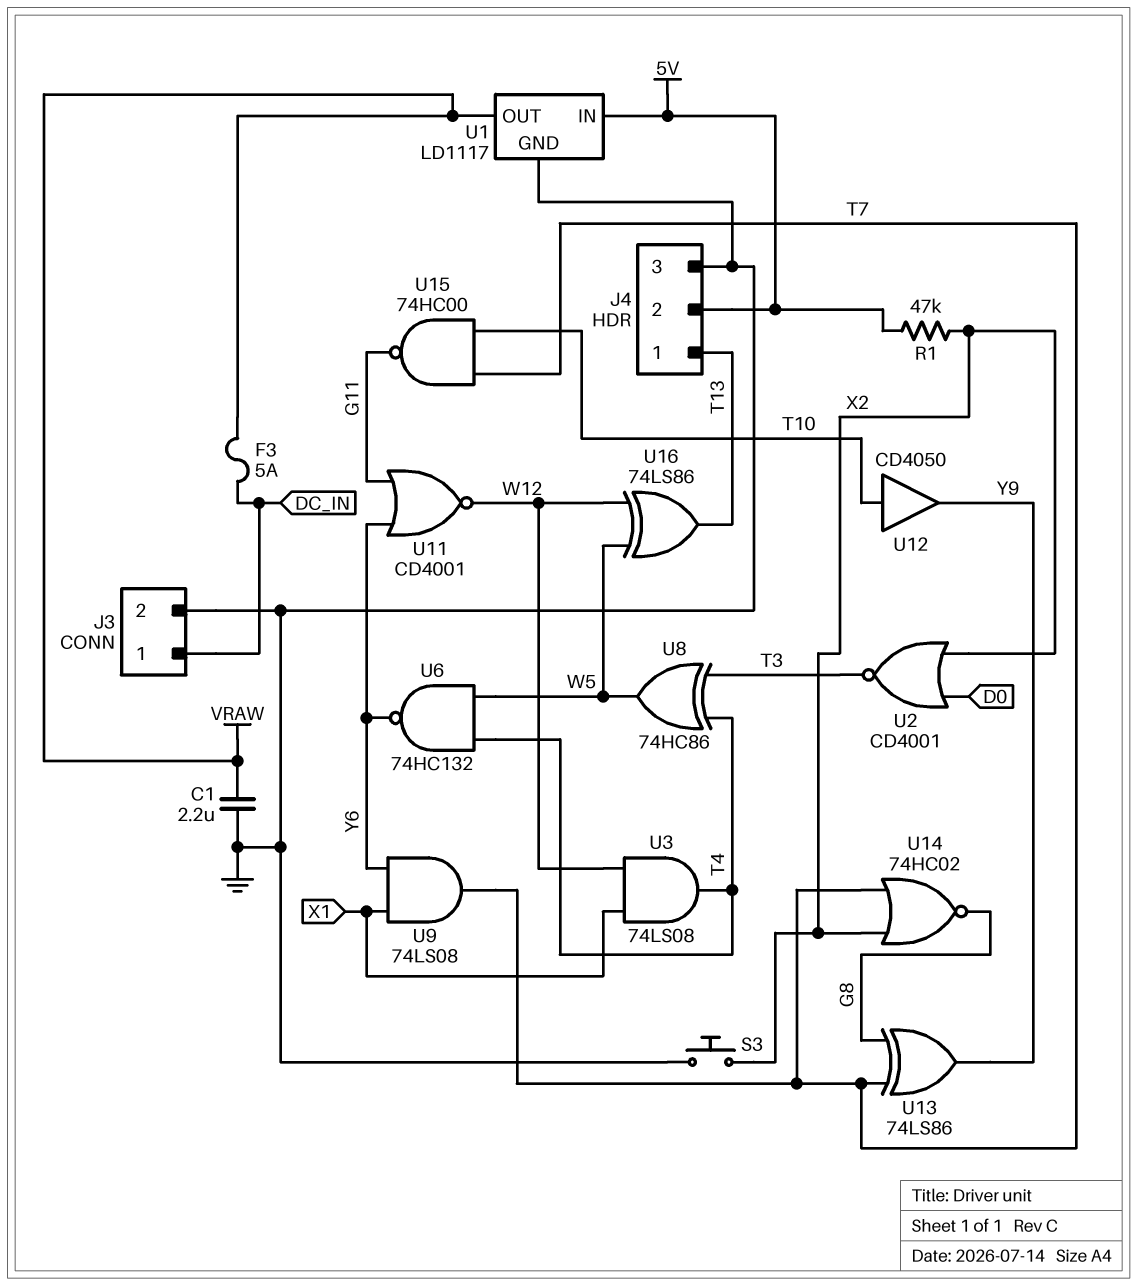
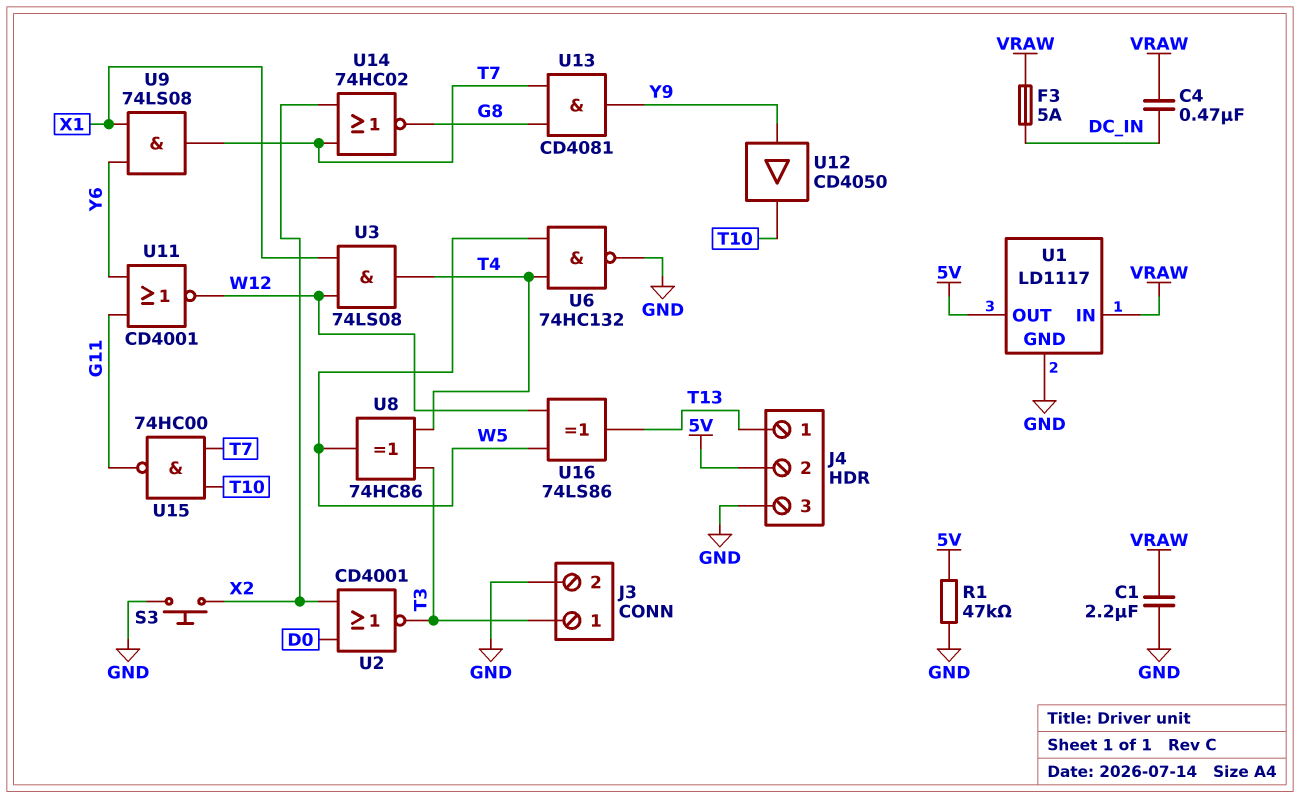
C4: none -> 470nF (DC_IN, VRAW)
J3 pin 1: DC_IN -> T3
R1: 47k (5V, X2) -> 47k (5V, GND)
U1 pin IN: 5V -> VRAW
U1 pin OUT: VRAW -> 5V
U6: NAND 74HC132 (in T4, in W5, out Y6) -> NAND 74HC132 (in T4, in W5, out GND)
U12: buffer CD4050 (in T10, out Y9) -> buffer CD4050 (in Y9, out T10)
U13: XOR 74LS86 (in G8, in T7, out Y9) -> AND CD4081 (in G8, in T7, out Y9)

